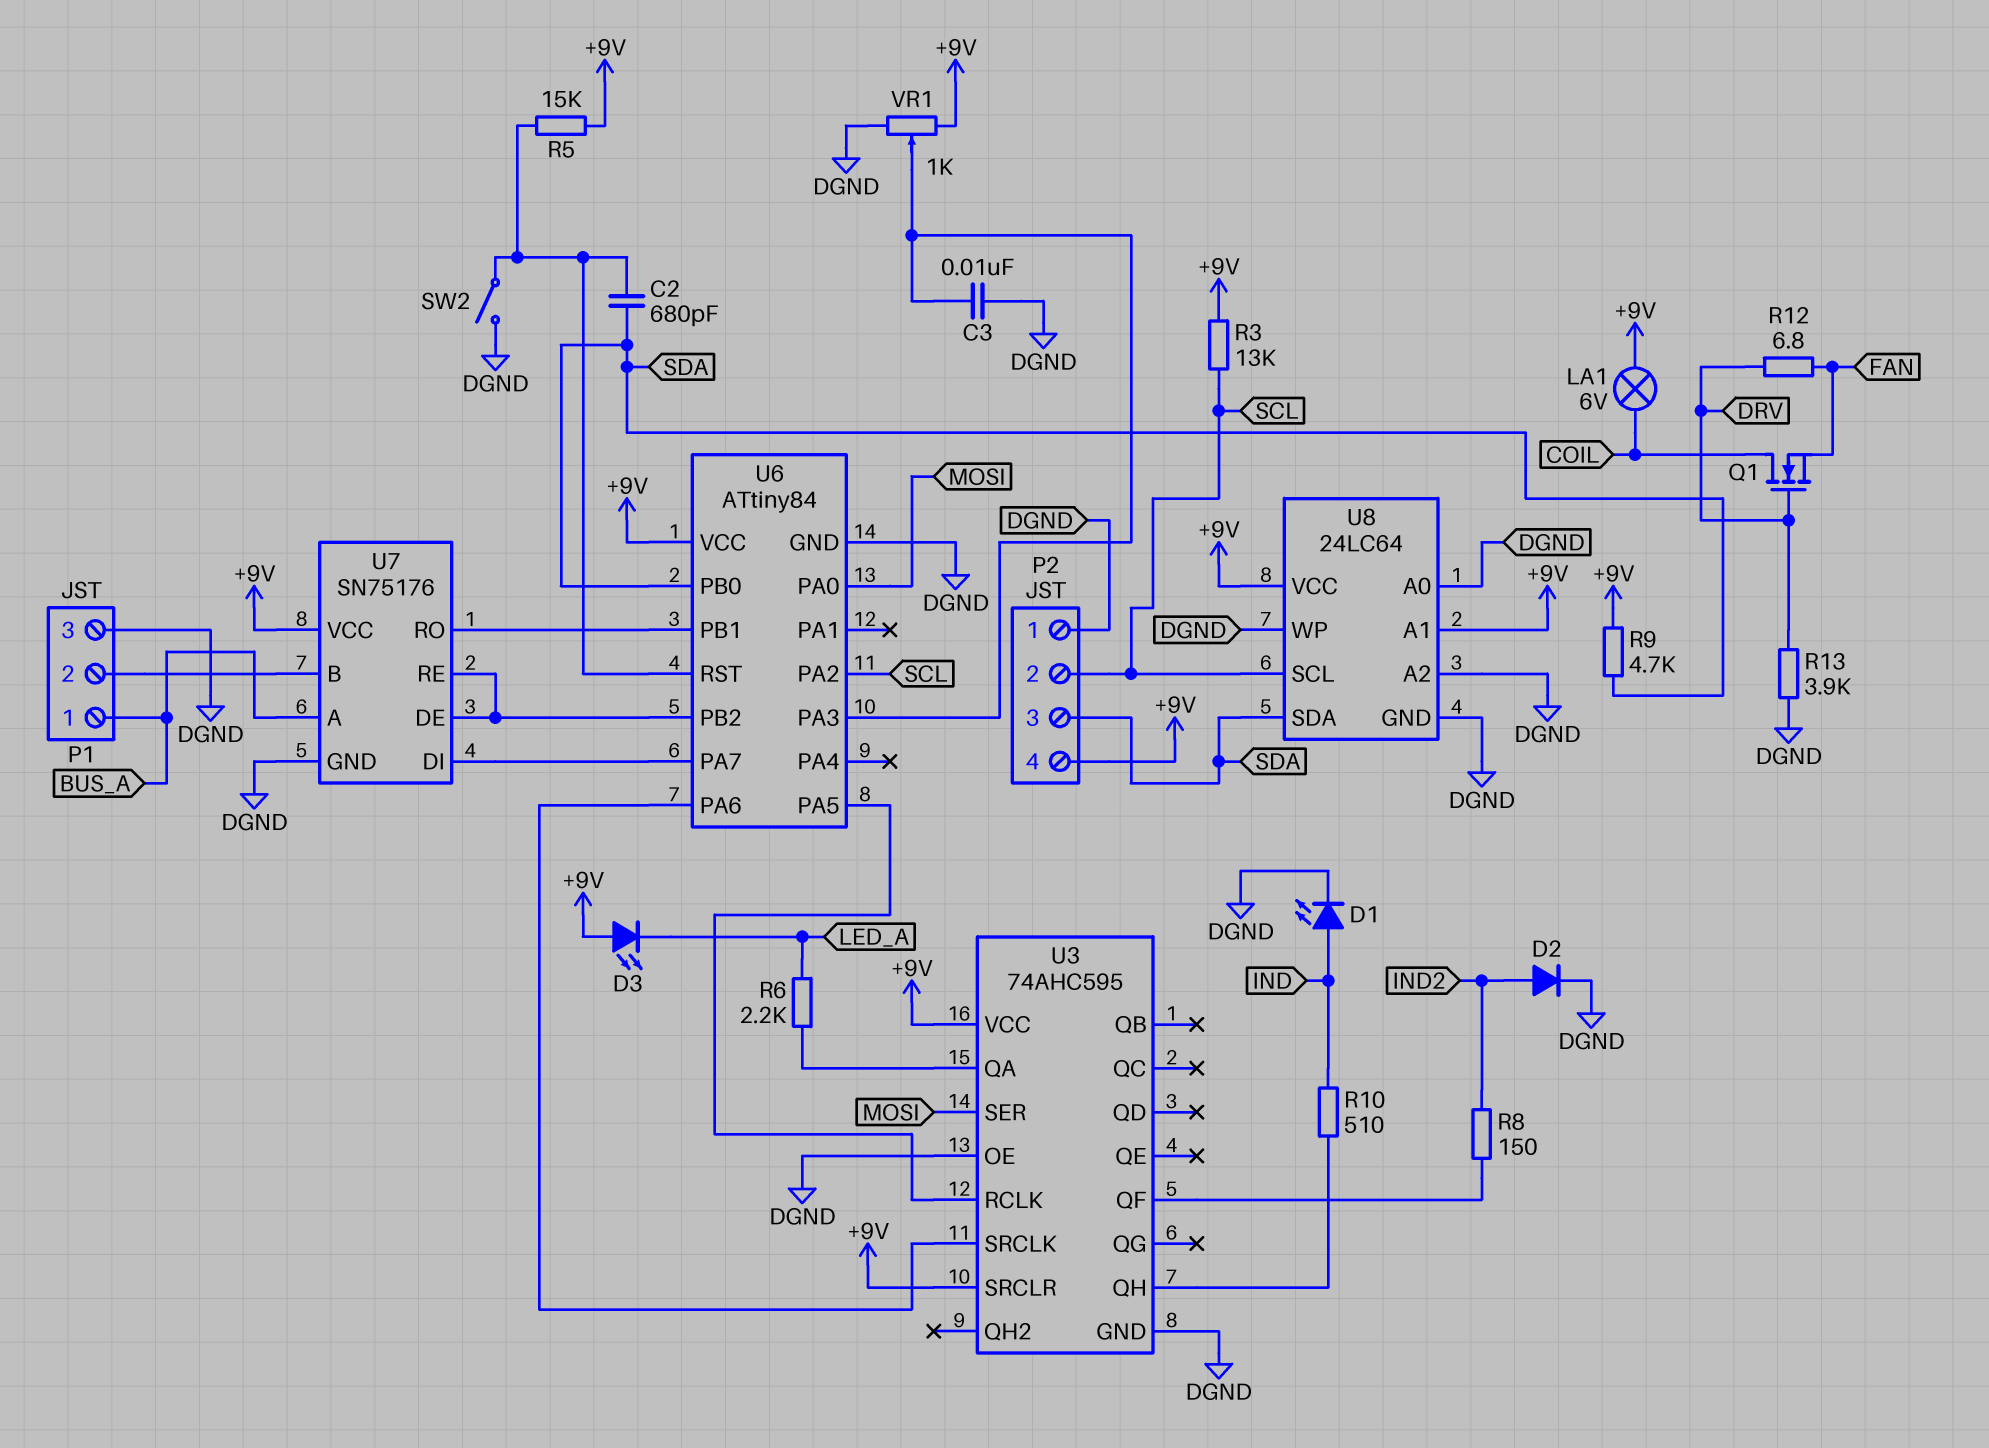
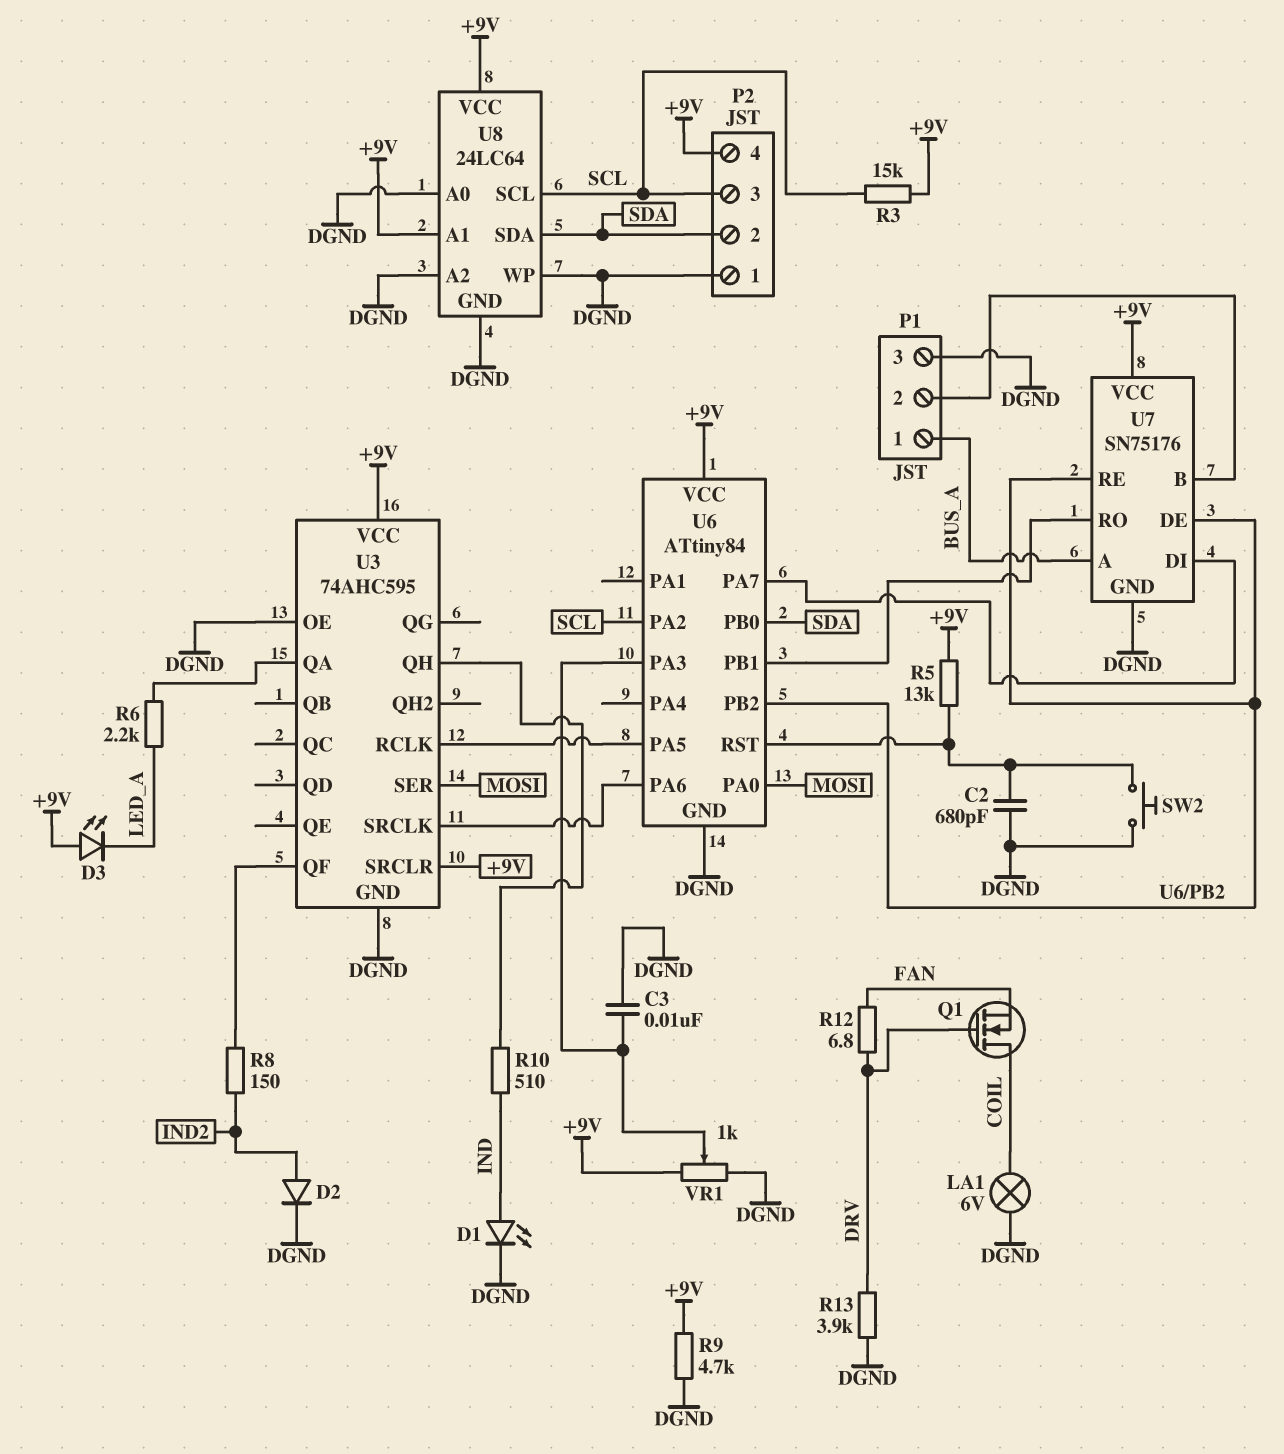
C2: 680pF (SDA, U6/RST) -> 680pF (DGND, U6/RST)
LA1: lamp 6V (+9V, COIL) -> lamp 6V (COIL, DGND)
P2 pin 2: SCL -> SDA
P2 pin 3: SDA -> SCL
R3: 13k (+9V, SCL) -> 15k (+9V, SCL)
R5: 15k (+9V, U6/RST) -> 13k (+9V, U6/RST)
R9: 4.7k (+9V, SDA) -> 4.7k (+9V, DGND)
SW2: switch (DGND, U6/RST) -> button (DGND, U6/RST)

